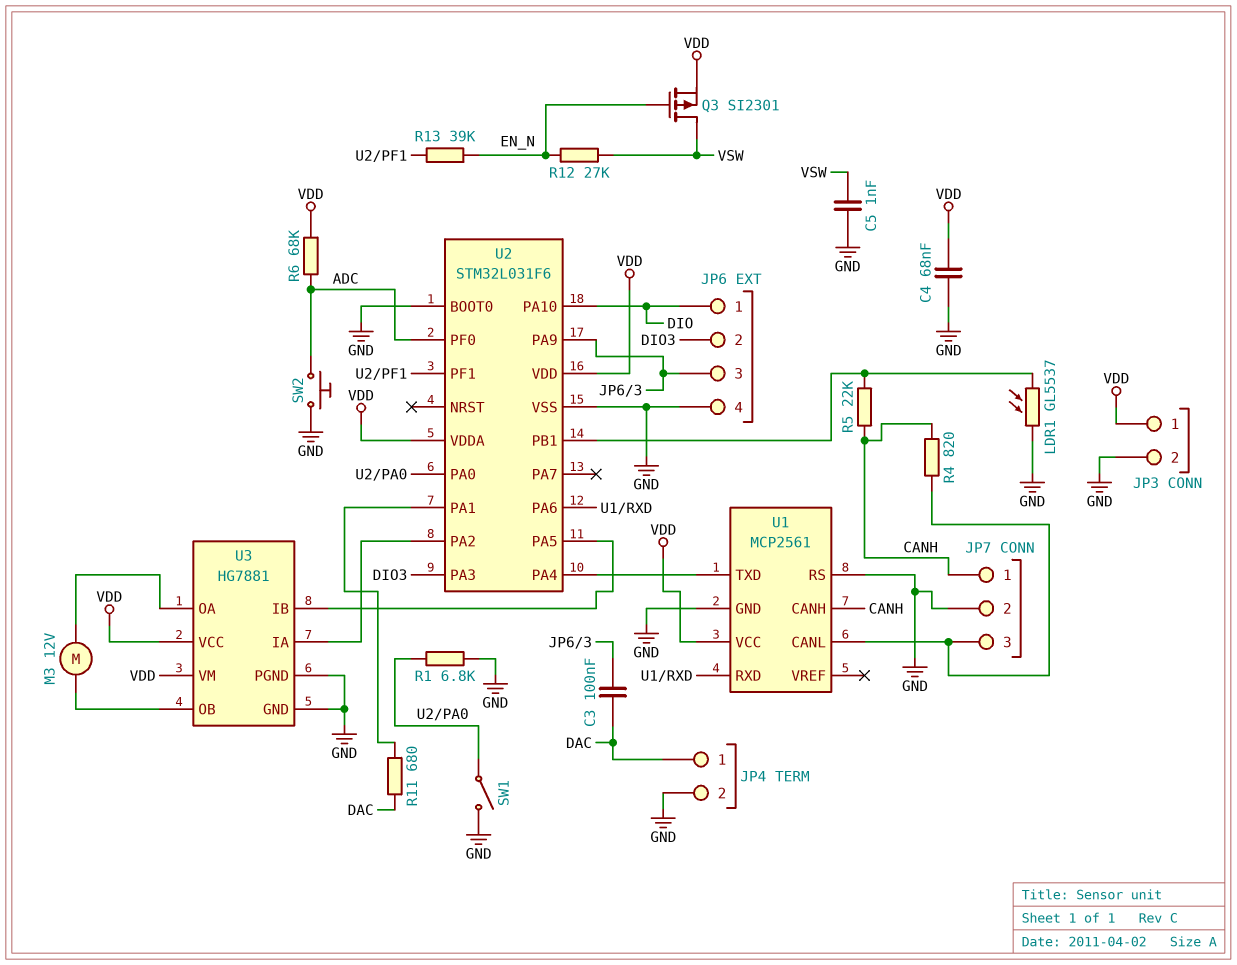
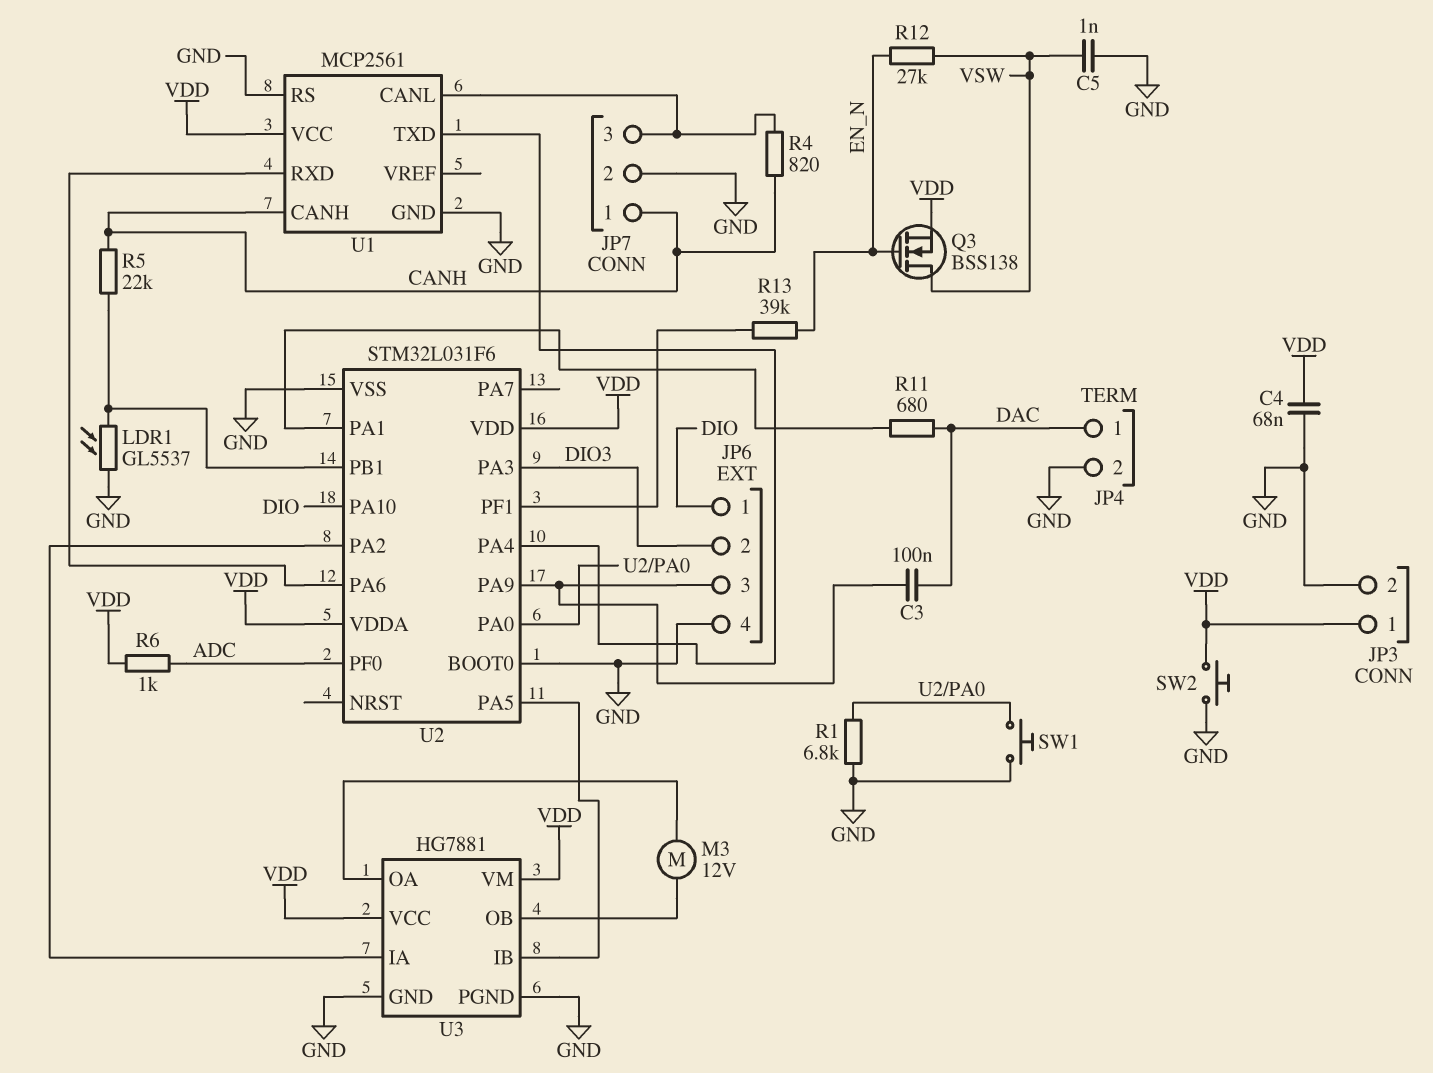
Q3: PMOS SI2301 (G EN_N, D VSW, S VDD) -> NMOS BSS138 (G EN_N, D VSW, S VDD)
R6: 68k (ADC, VDD) -> 1k (ADC, VDD)
SW1: switch (GND, U2/PA0) -> button (GND, U2/PA0)
SW2: button (ADC, GND) -> button (GND, VDD)

